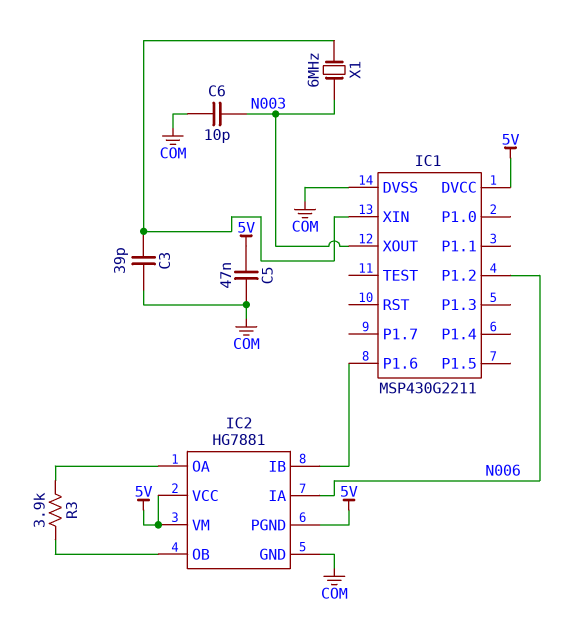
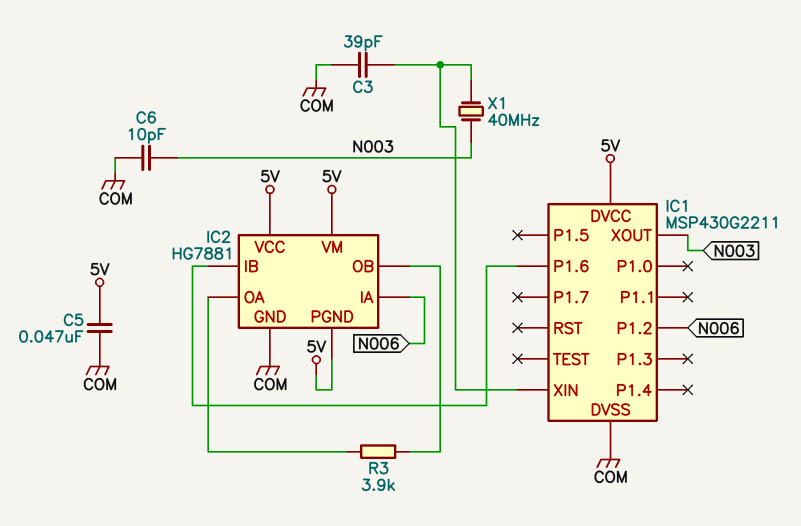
X1: 6MHz (IC1/XIN, N003) -> 40MHz (IC1/XIN, N003)

